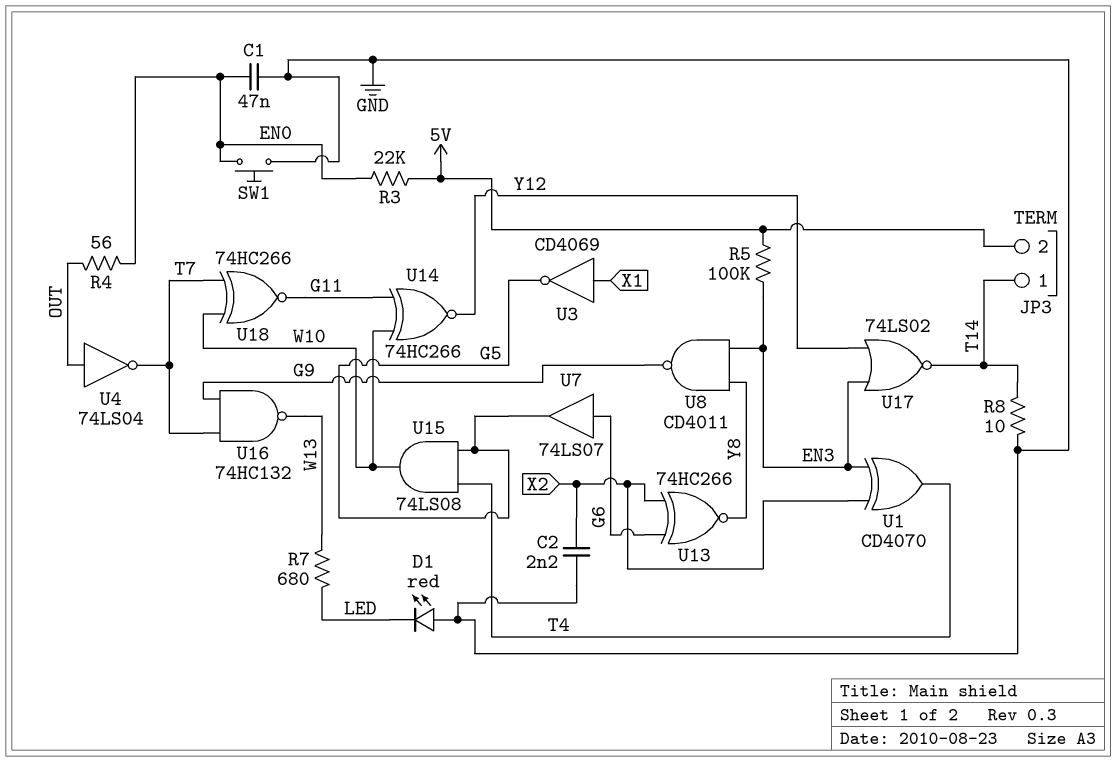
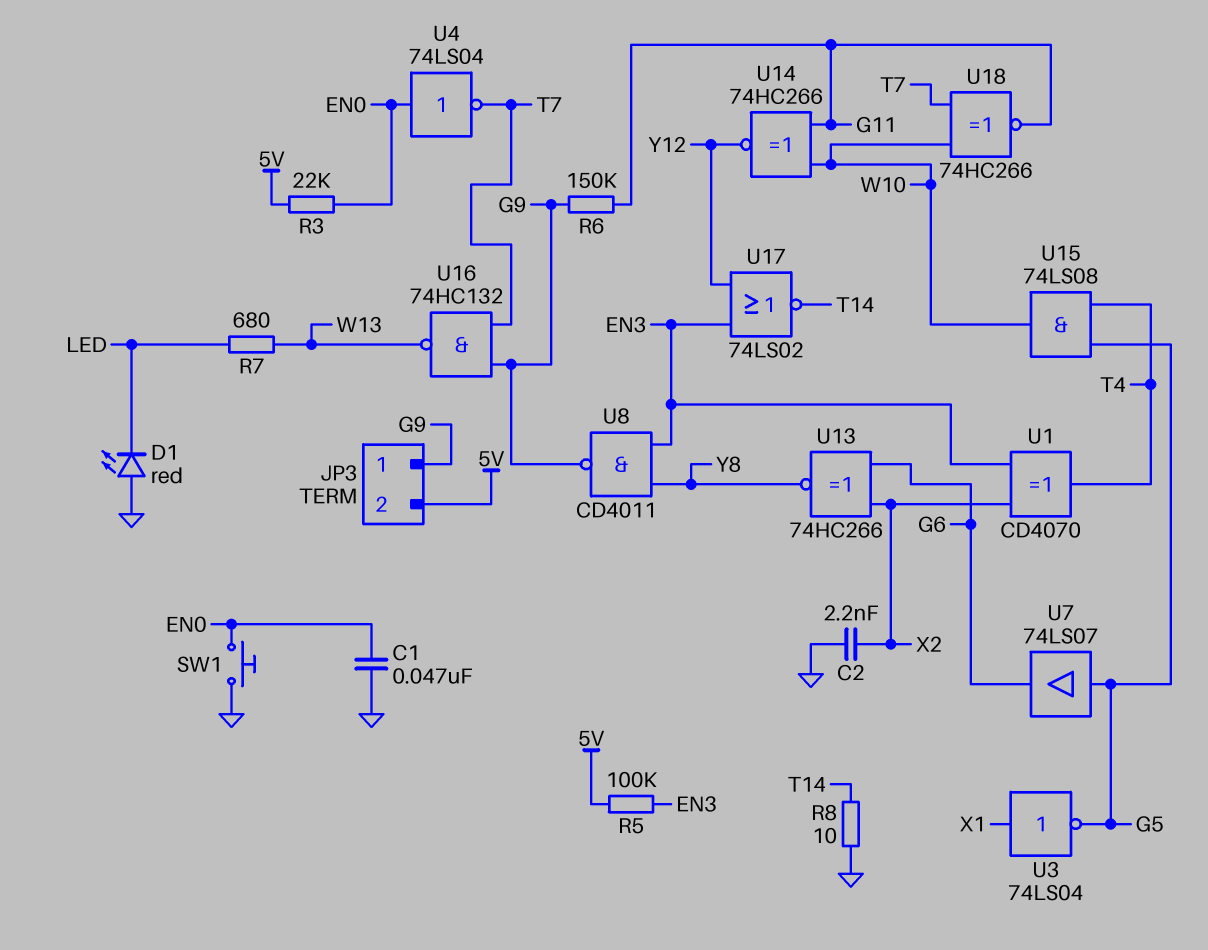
JP3 pin 1: T14 -> G9
R4: 56 (EN0, OUT) -> none
R6: none -> 150k (G9, G11)
U3: NOT CD4069 (in X1, out G5) -> NOT 74LS04 (in X1, out G5)
U4: NOT 74LS04 (in OUT, out T7) -> NOT 74LS04 (in EN0, out T7)
U7: buffer 74LS07 (in G6, out G5) -> buffer 74LS07 (in G5, out G6)

